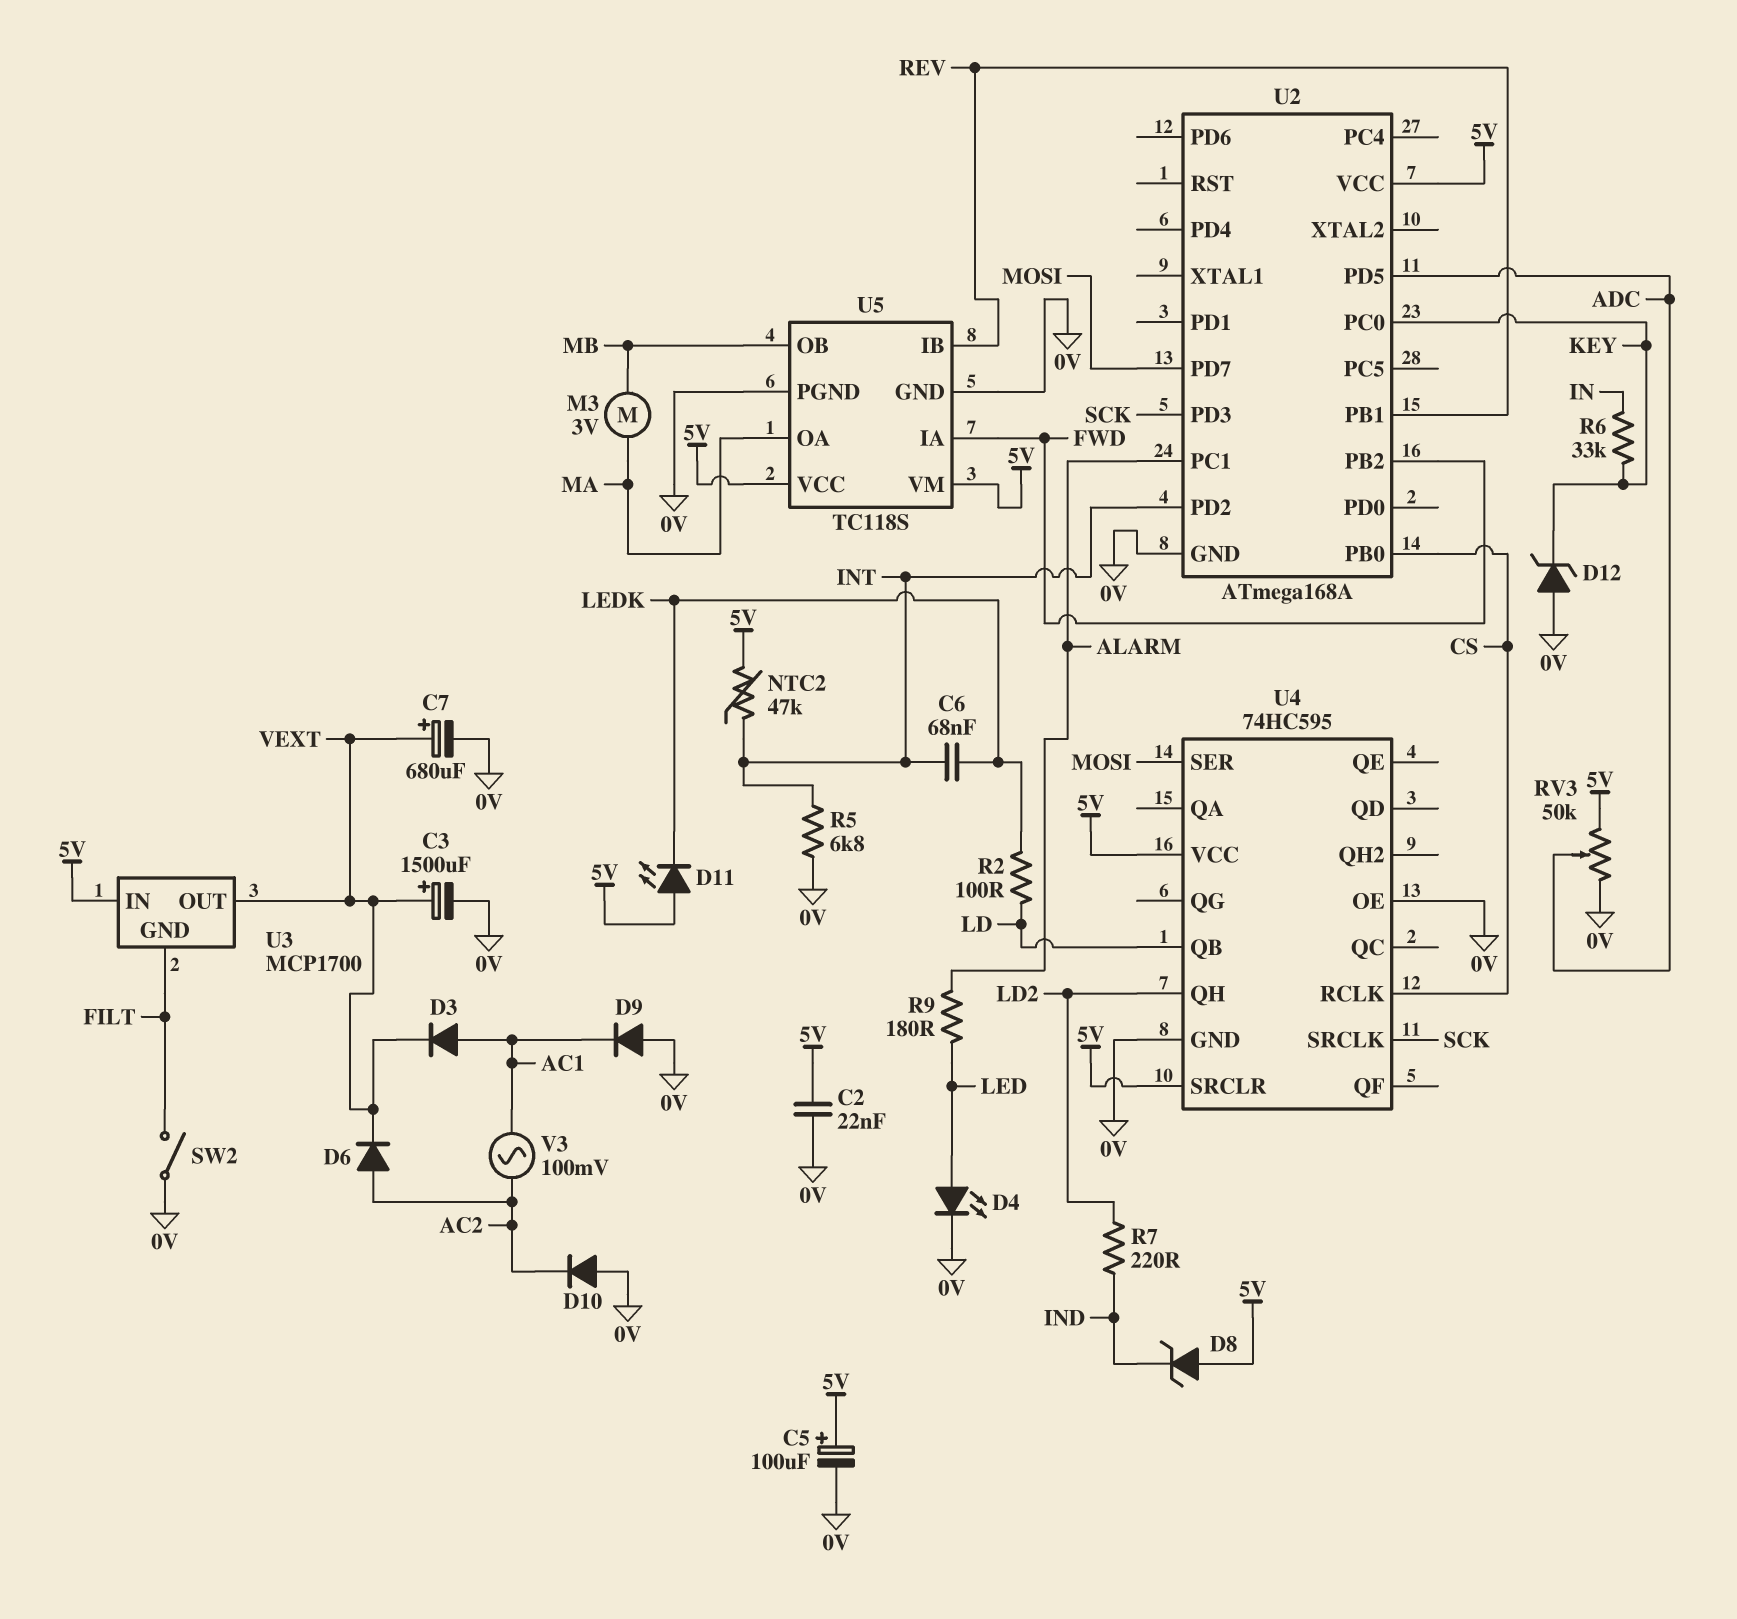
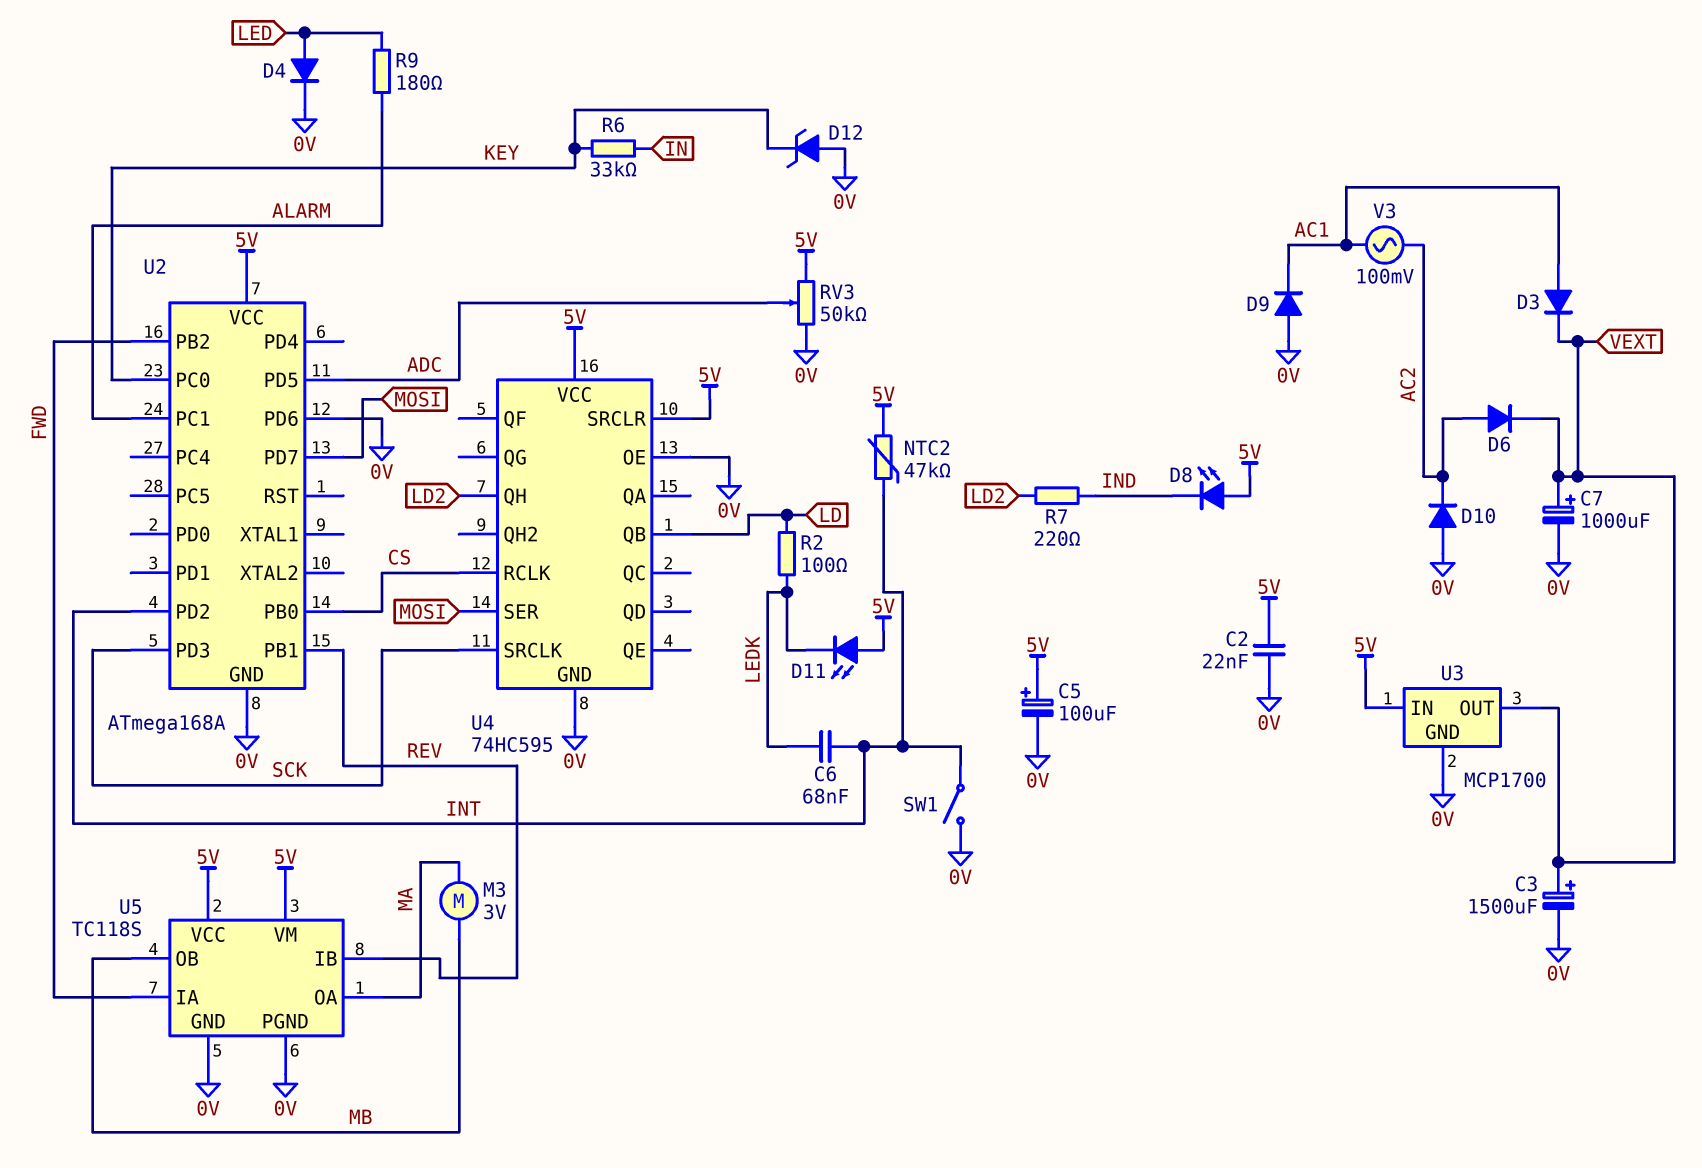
C7: 680uF (plus VEXT, minus 0V) -> 1000uF (plus VEXT, minus 0V)
D4: LED (A LED, K 0V) -> diode (A LED, K 0V)
D8: zener (A 5V, K IND) -> LED (A 5V, K IND)
R5: 6.8k (0V, INT) -> none
SW1: none -> switch (0V, INT)
SW2: switch (0V, FILT) -> none
U2 pin PD6: none -> 0V
U3 pin GND: FILT -> 0V

